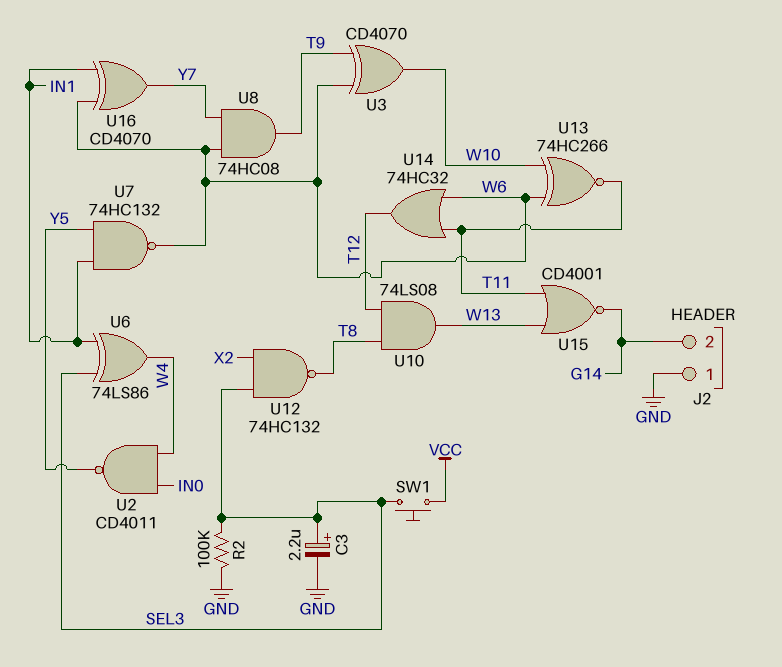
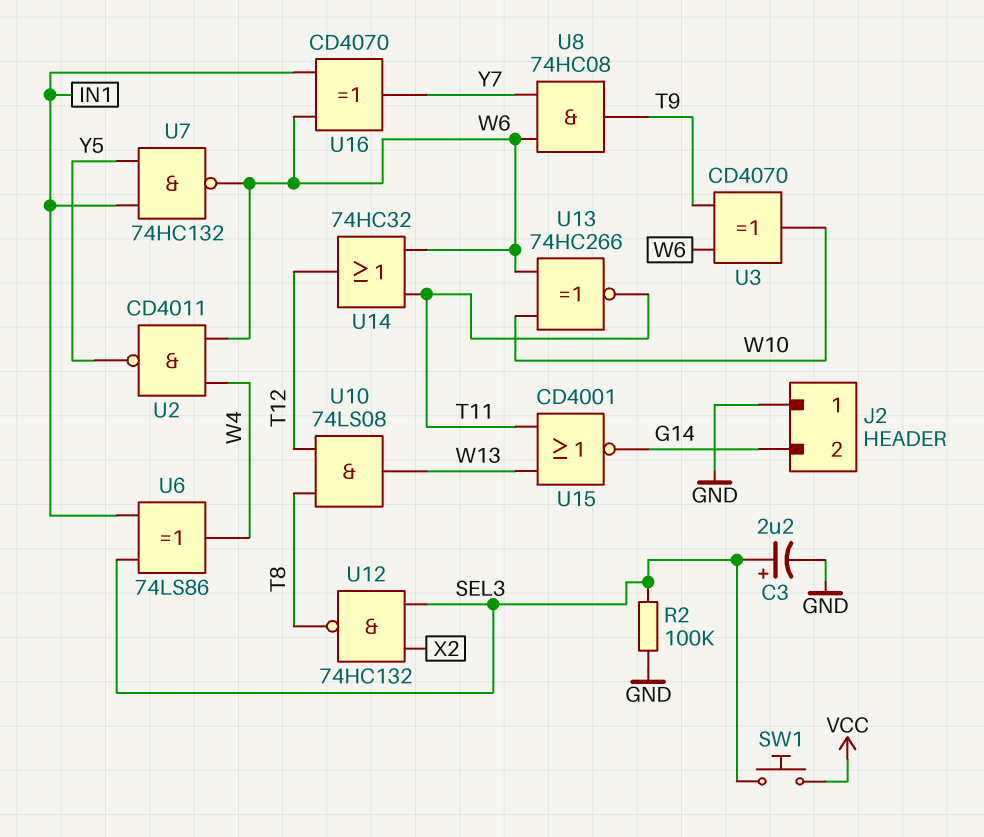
U2: NAND CD4011 (in IN0, in W4, out Y5) -> NAND CD4011 (in W4, in W6, out Y5)

